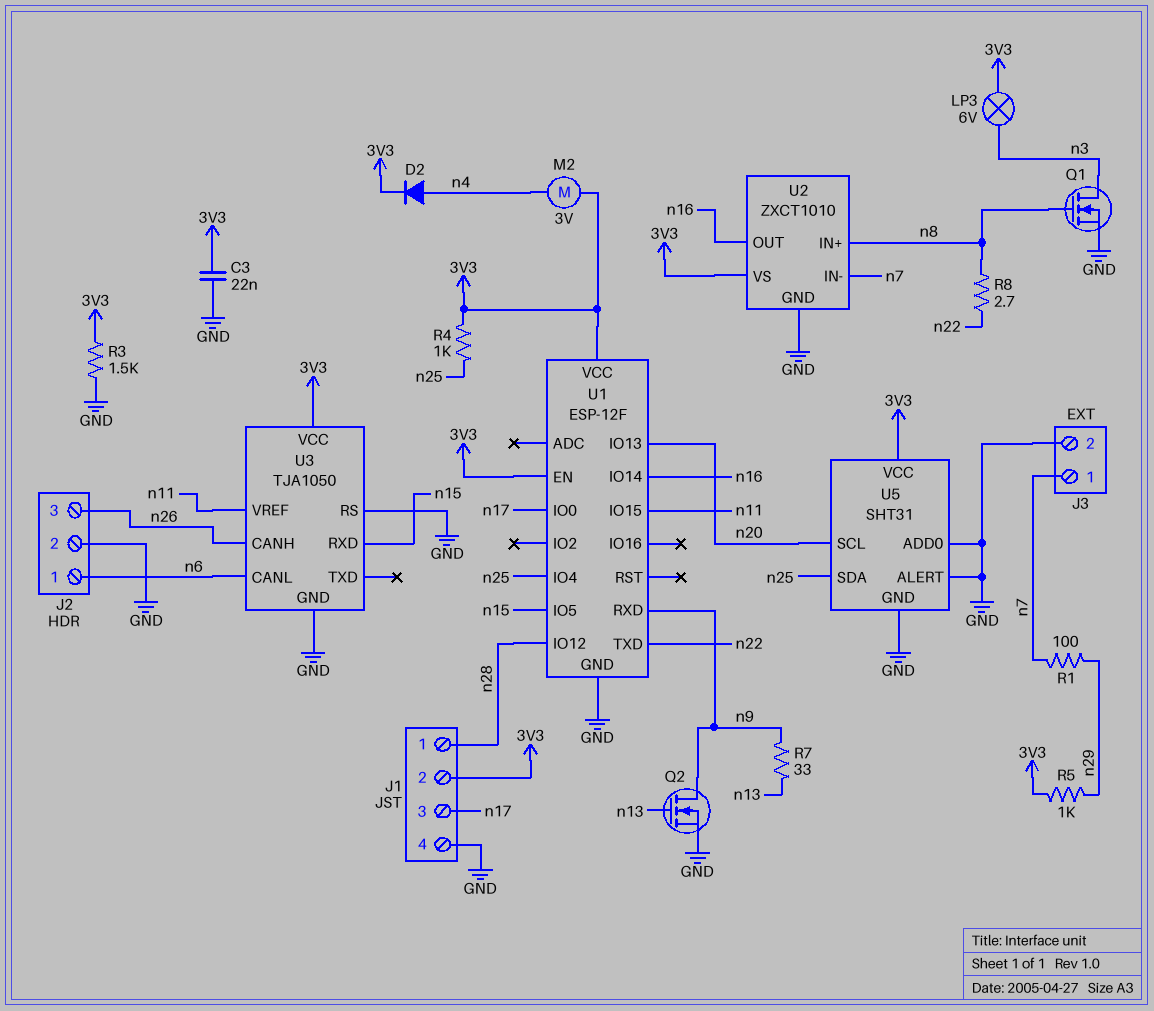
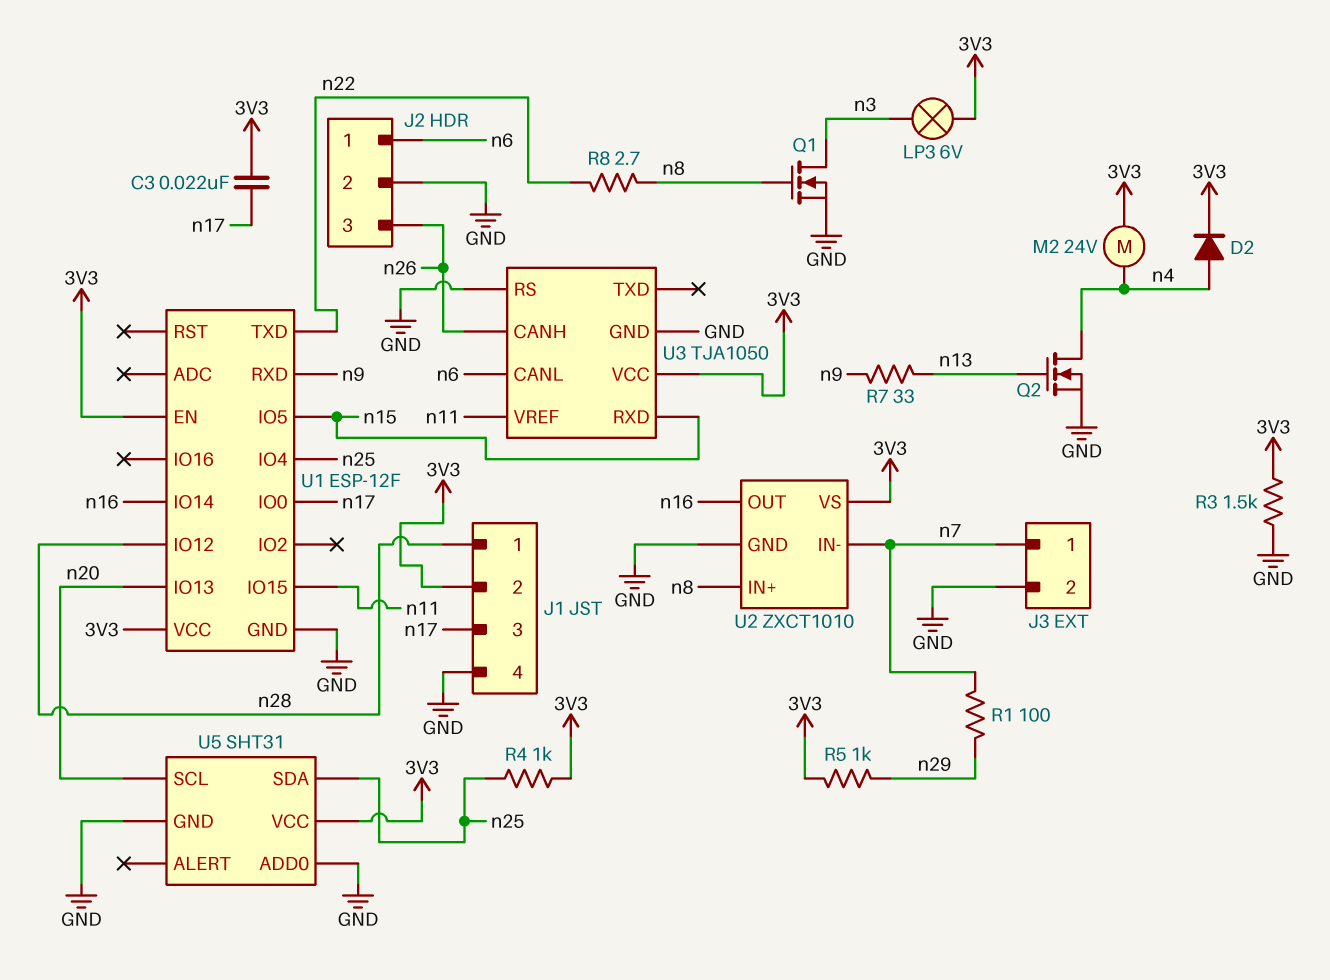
C3: 22nF (3V3, GND) -> 22nF (3V3, n17)
M2: motor 3V (3V3, n4) -> motor 24V (3V3, n4)
Q2: NMOS (G n13, D n9, S GND) -> NMOS (G n13, D n4, S GND)
U5 pin ALERT: GND -> none

